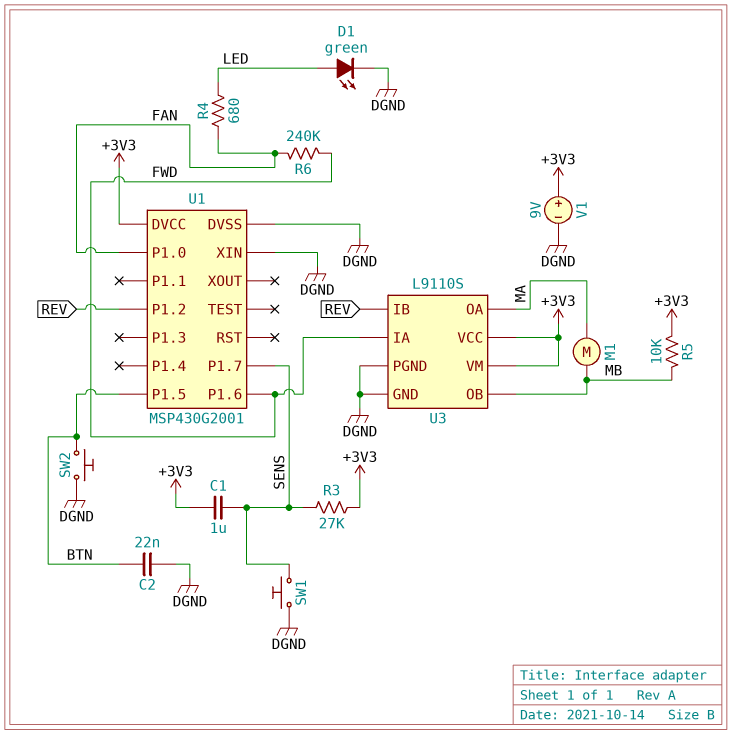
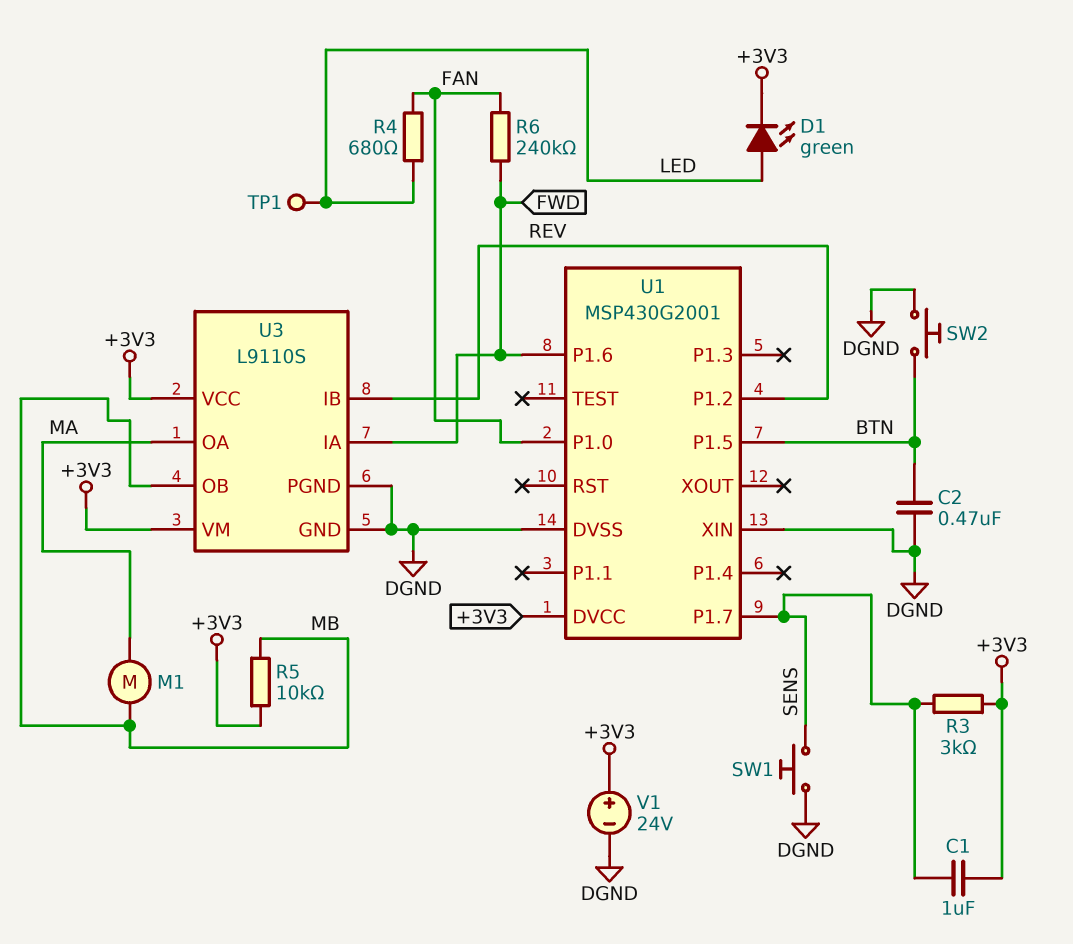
C2: 22nF (BTN, DGND) -> 470nF (BTN, DGND)
D1: LED green (A LED, K DGND) -> LED green (A LED, K +3V3)
R3: 27k (+3V3, SENS) -> 3k (+3V3, SENS)
TP1: none -> test point (LED)
V1: 9V (plus +3V3, minus DGND) -> 24V (plus +3V3, minus DGND)

